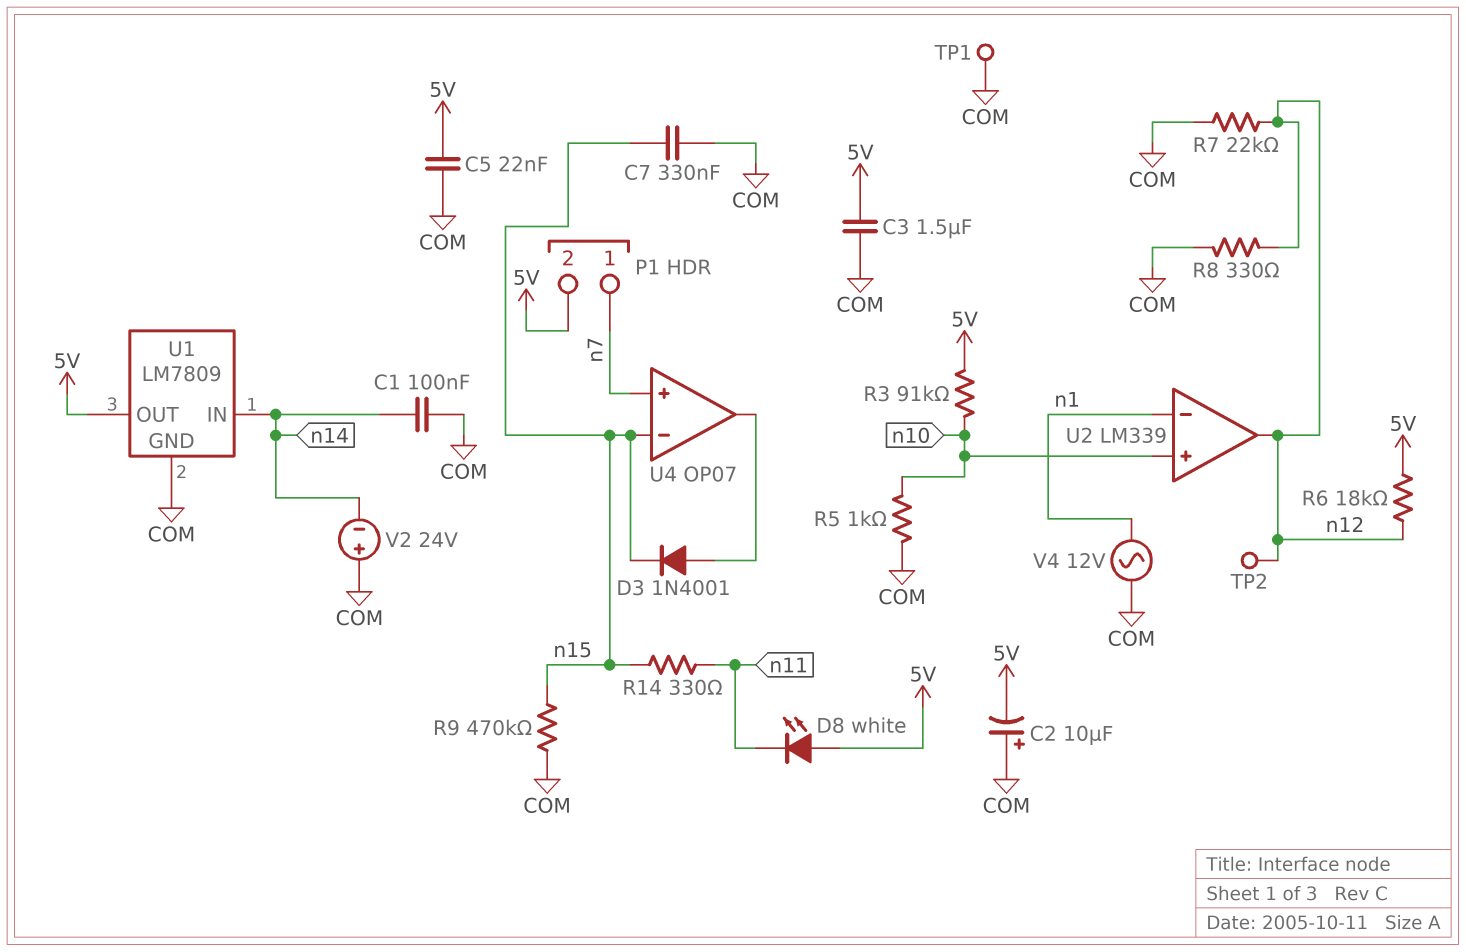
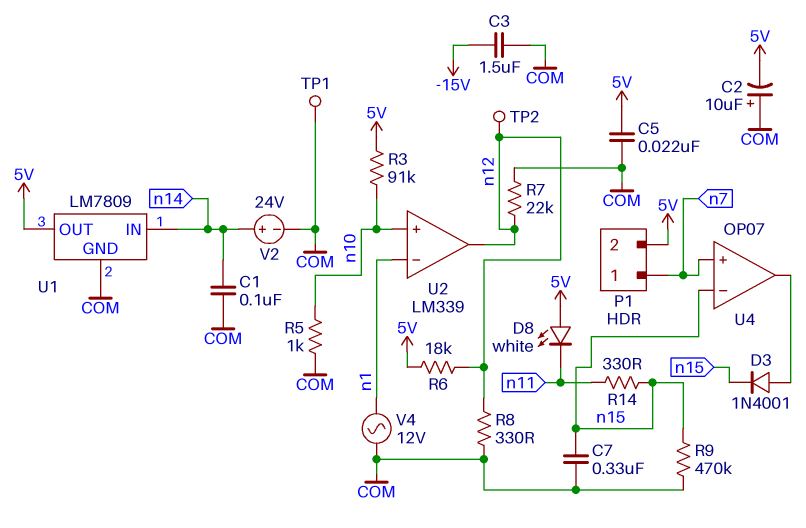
C3: 1.5uF (5V, COM) -> 1.5uF (-15V, COM)
V2: 24V (plus COM, minus n14) -> 24V (plus n14, minus COM)

